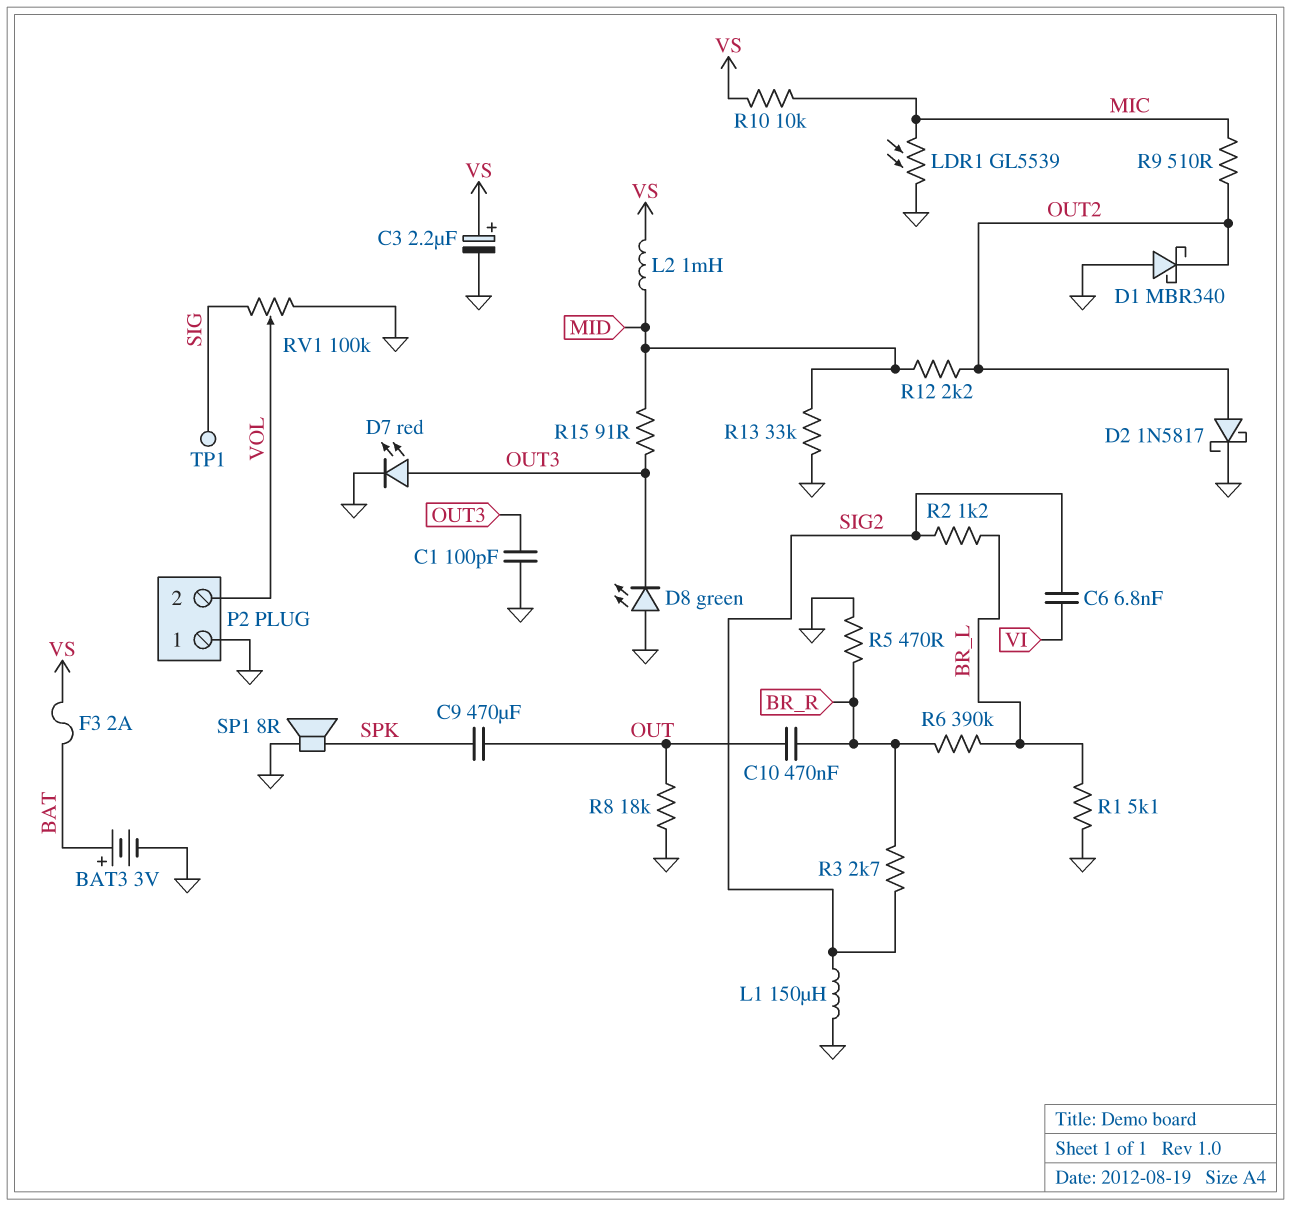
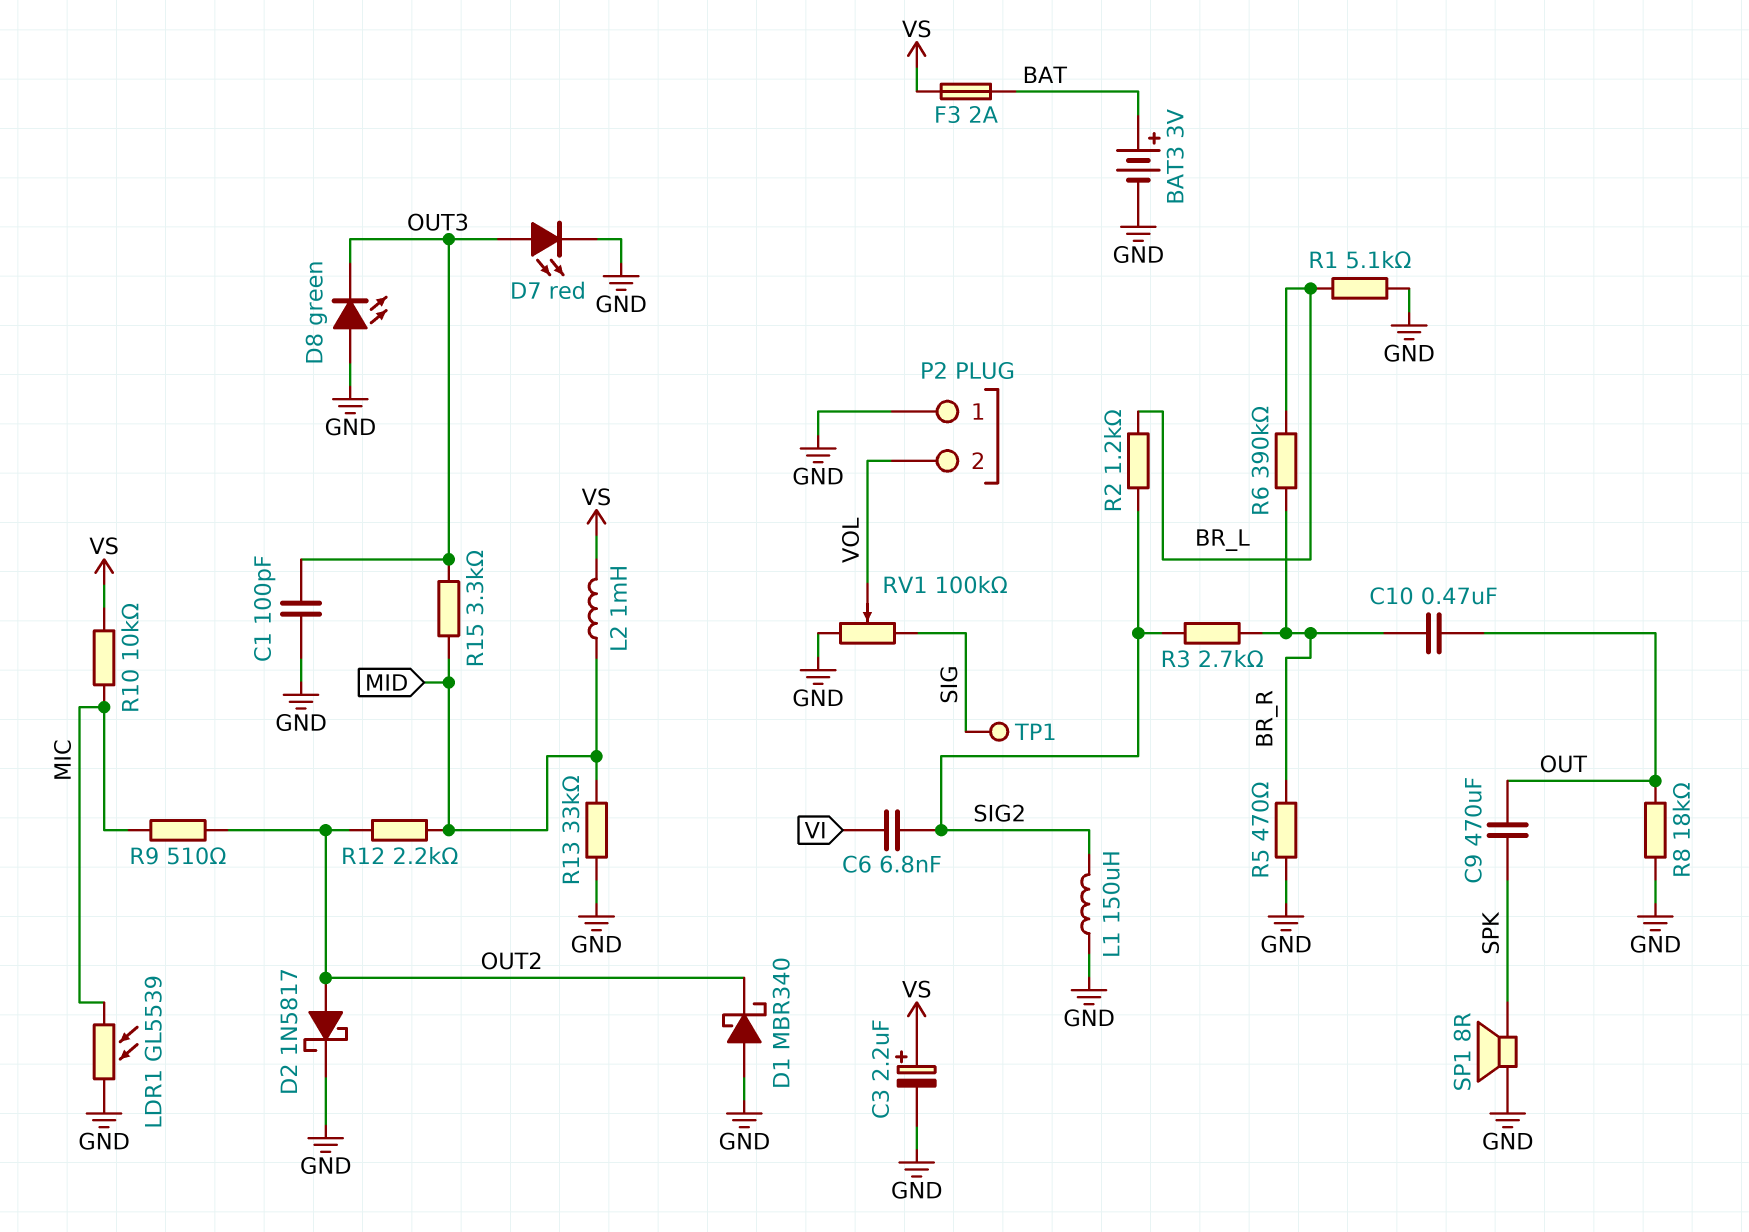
R15: 91 (MID, OUT3) -> 3.3k (MID, OUT3)

